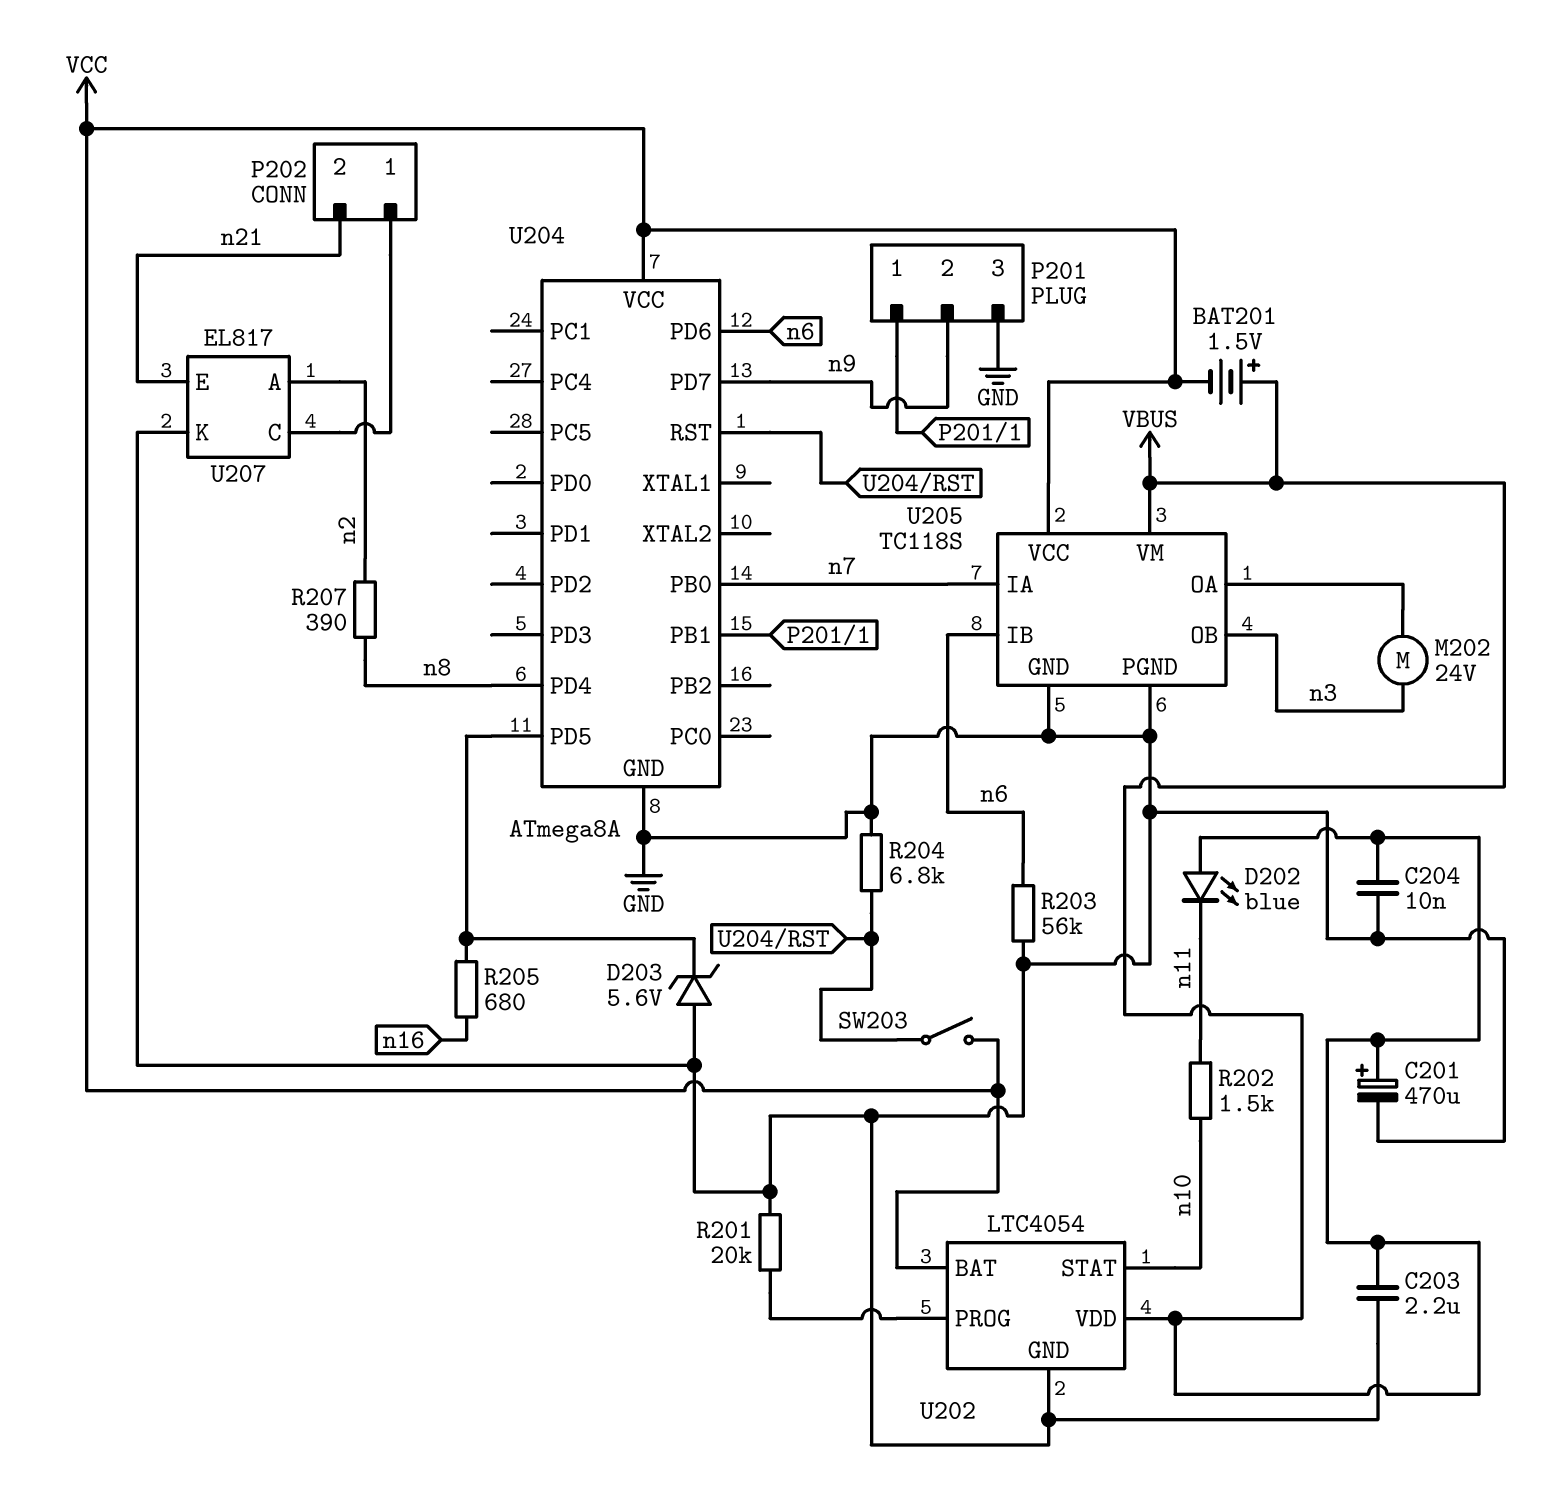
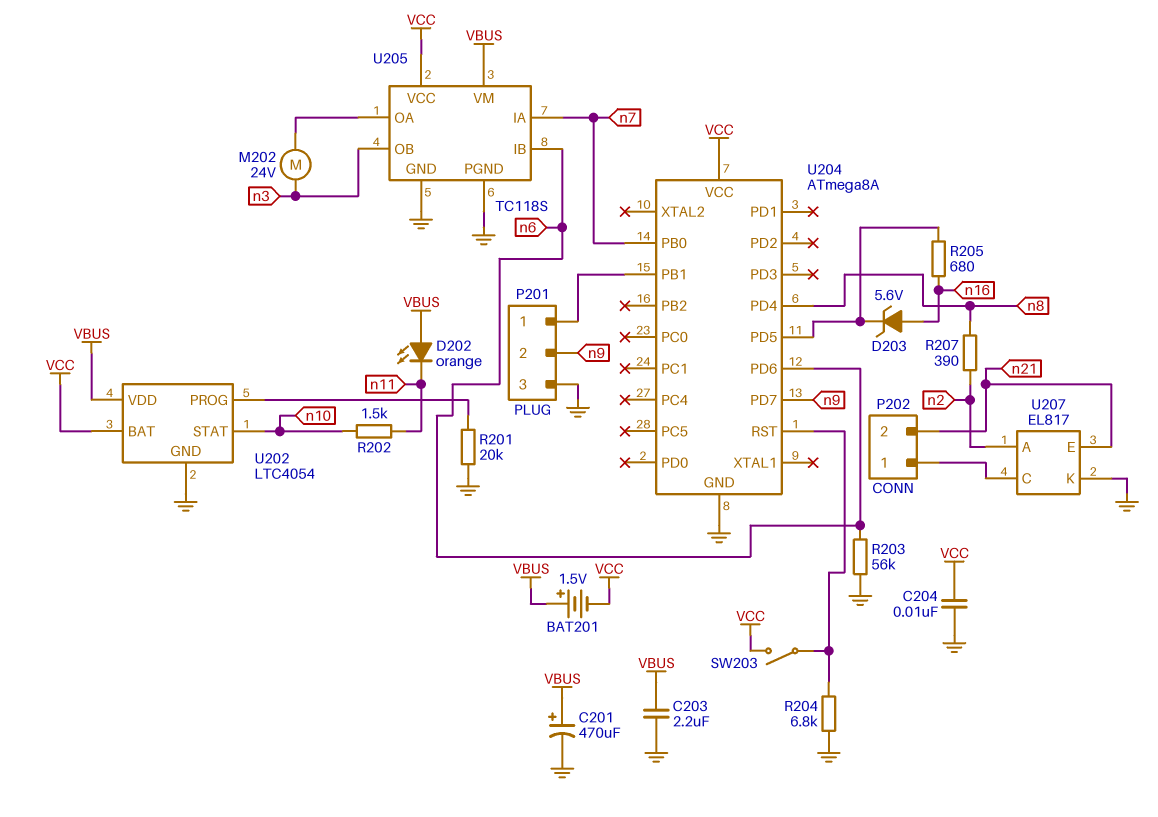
C204: 10nF (GND, VBUS) -> 10nF (GND, VCC)
D202: LED blue (A VBUS, K n11) -> LED orange (A VBUS, K n11)
D203: zener 5.6V (A GND, K U204/PD5) -> zener 5.6V (A n16, K U204/PD5)

